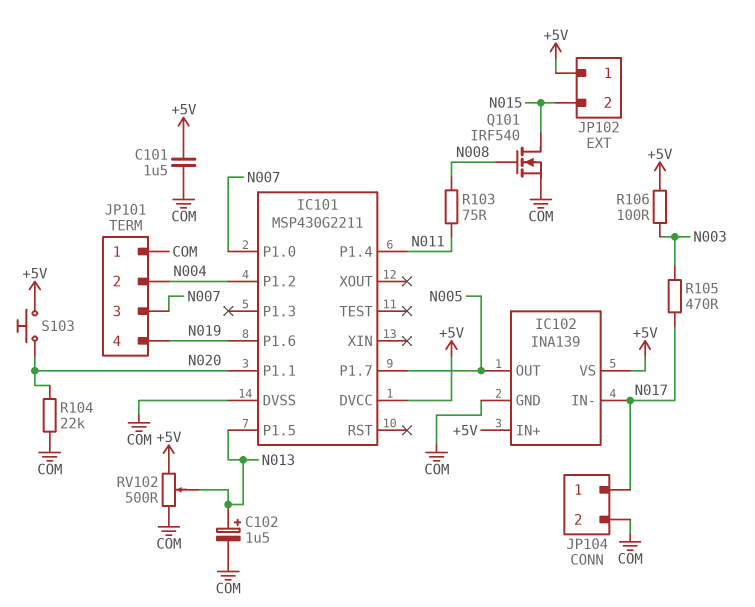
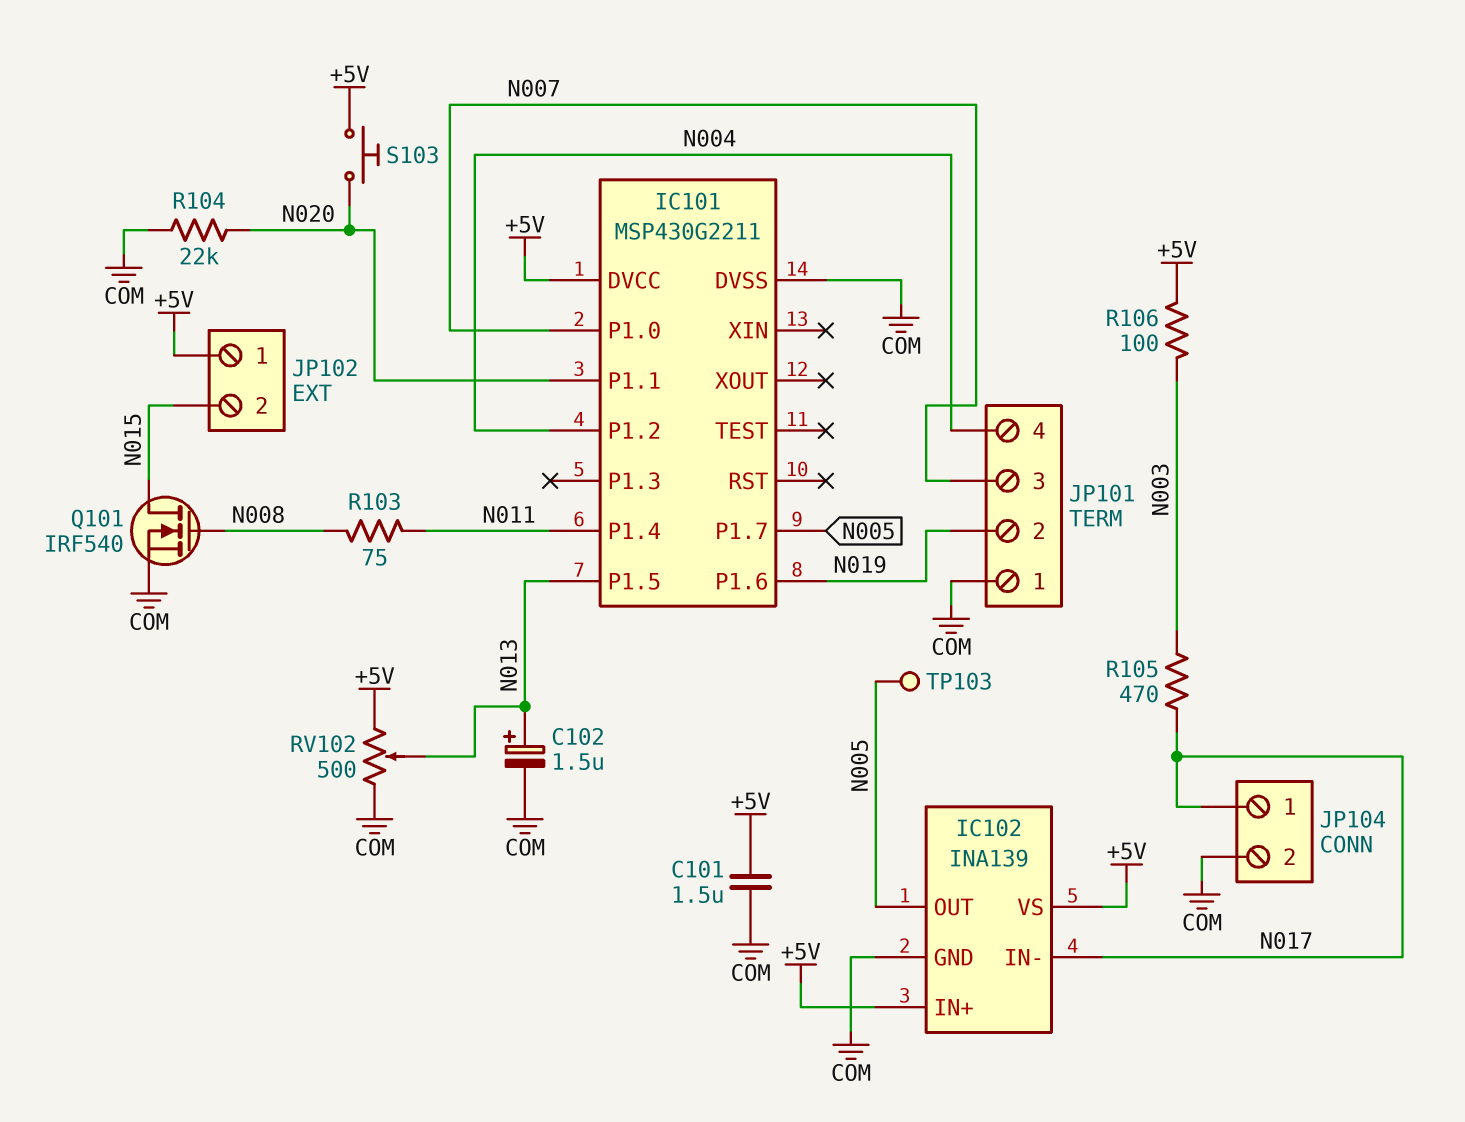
JP101 pin 2: N004 -> N019
JP101 pin 4: N019 -> N004
TP103: none -> test point (N005)

